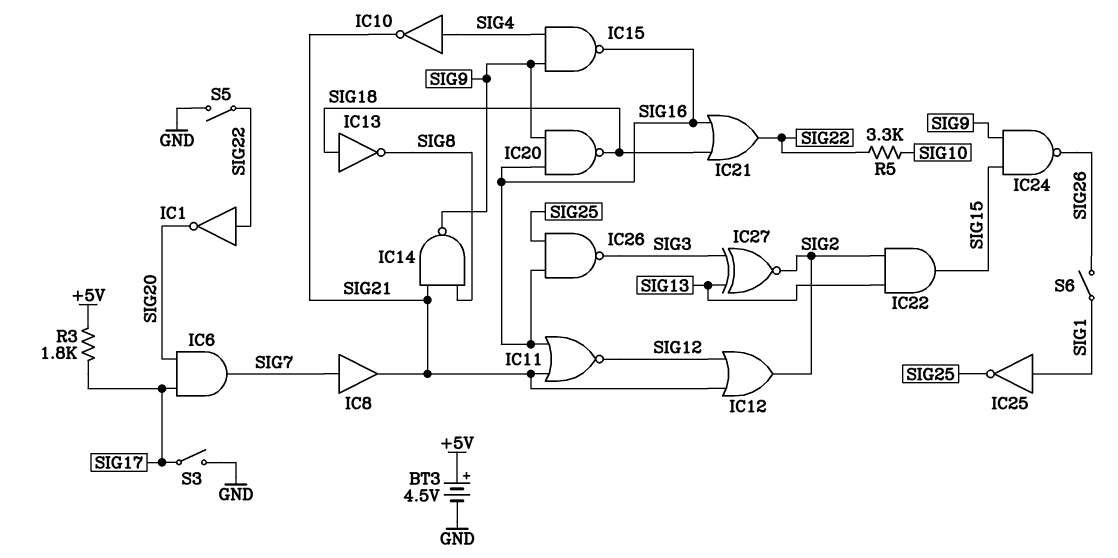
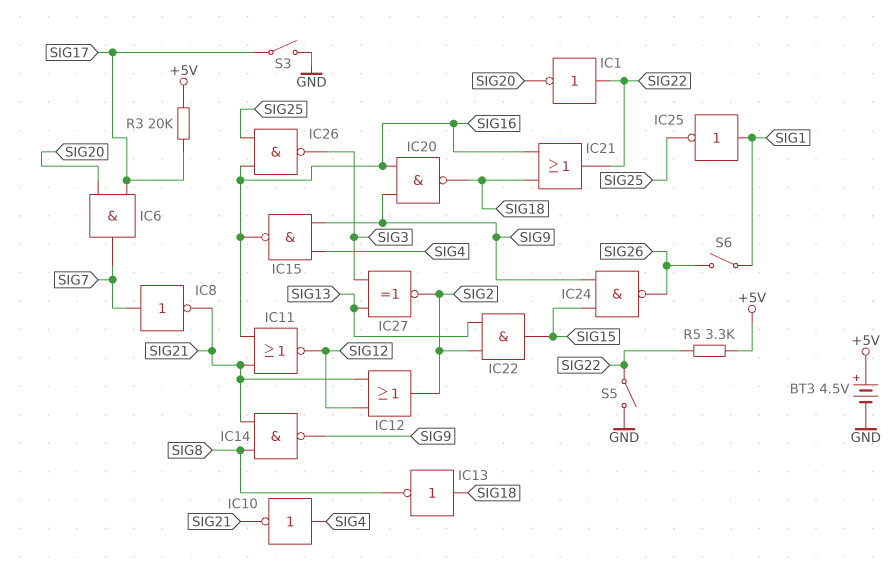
IC8: buffer (in SIG7, out SIG21) -> NOT (in SIG7, out SIG21)
R3: 1.8k (+5V, SIG17) -> 20k (+5V, SIG17)
R5: 3.3k (SIG10, SIG22) -> 3.3k (+5V, SIG22)

